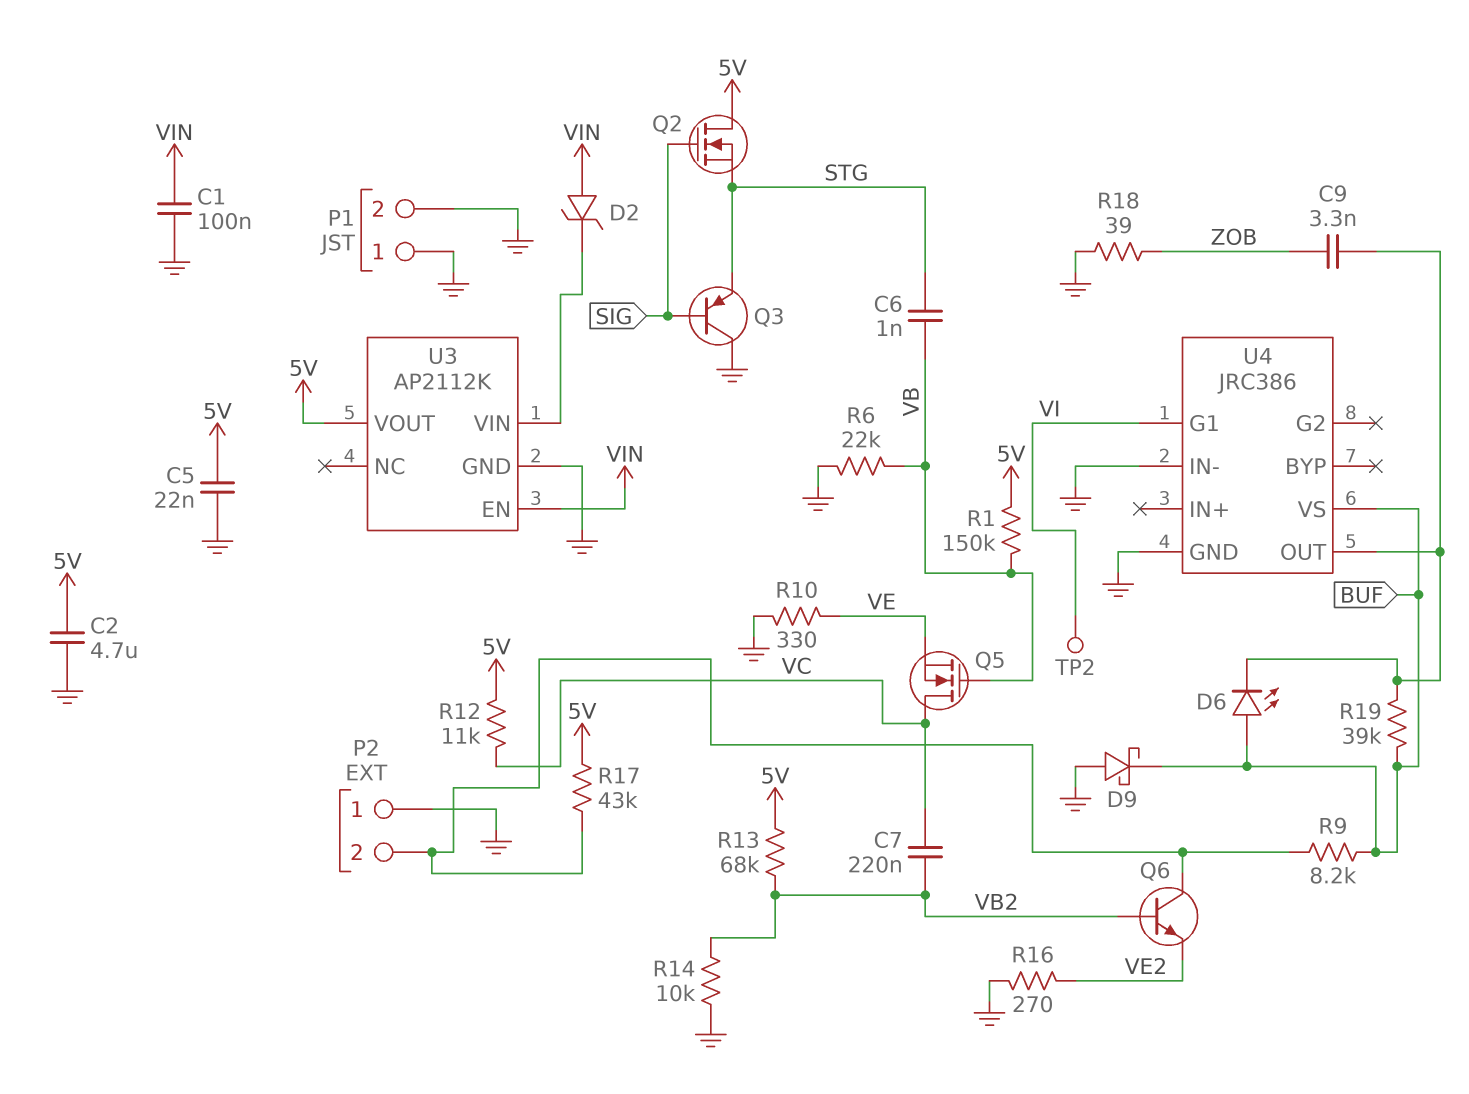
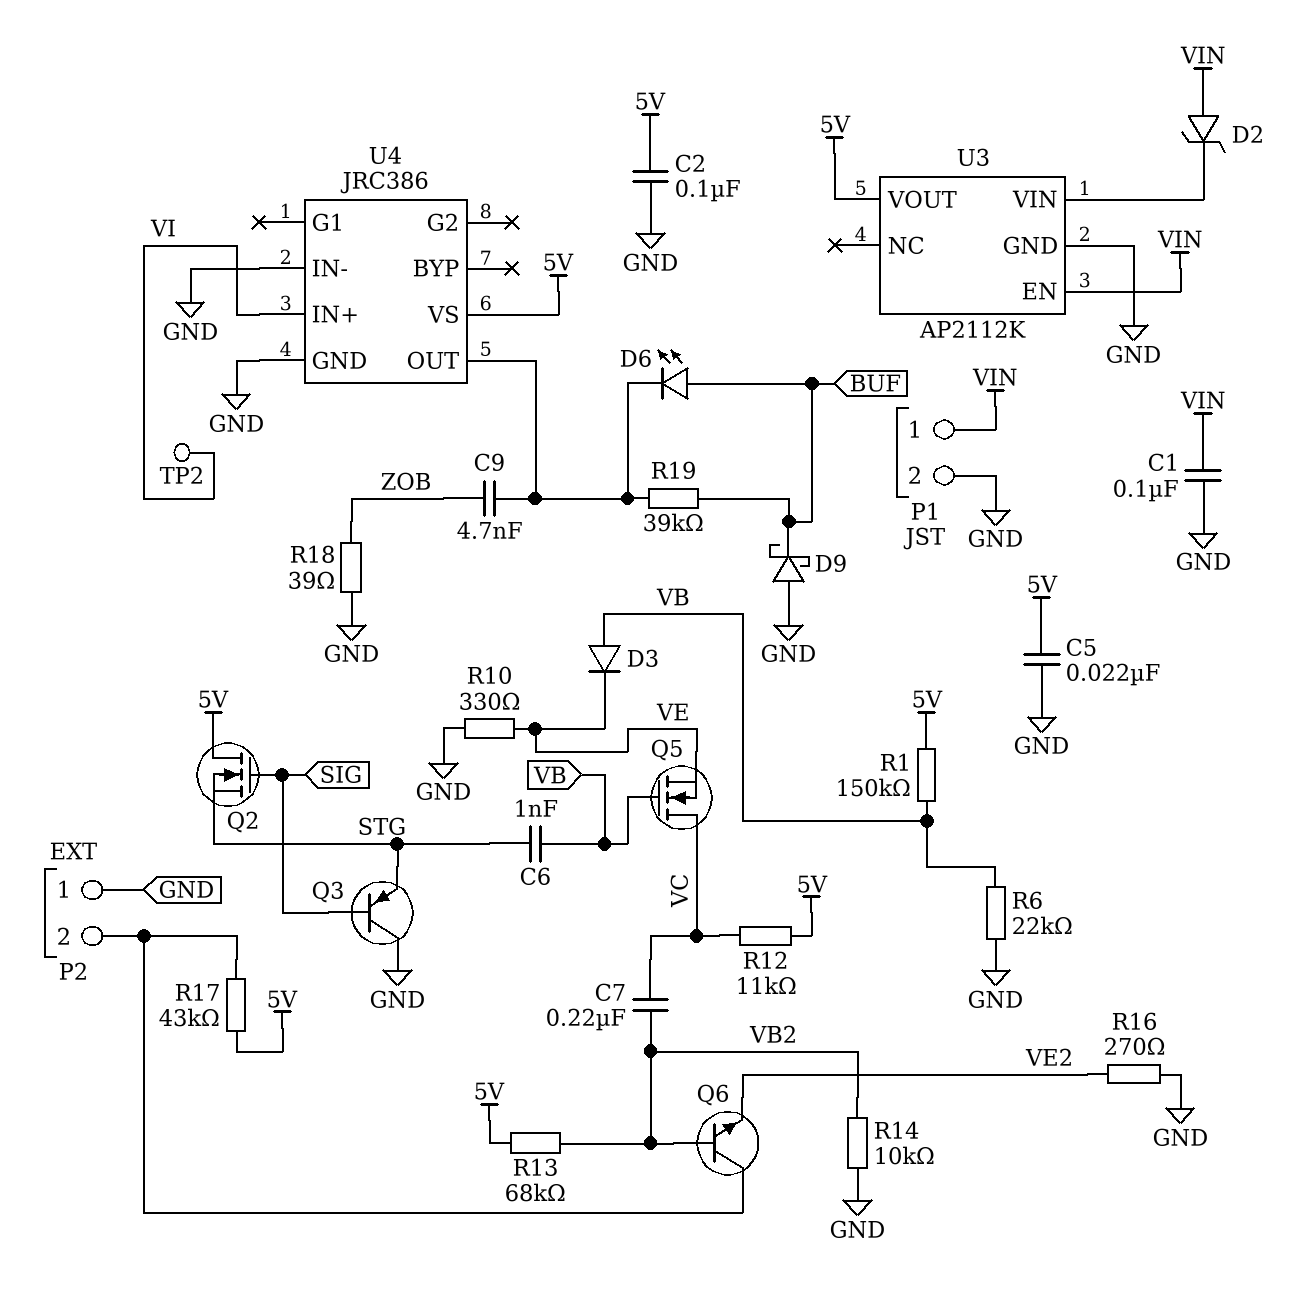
C2: 4.7uF (5V, GND) -> 100nF (5V, GND)
C9: 3.3nF (U4/OUT, ZOB) -> 4.7nF (U4/OUT, ZOB)
D3: none -> diode (A VB, K VE)
P1 pin 1: GND -> VIN
R9: 8.2k (BUF, P2/2) -> none
U4 pin G1: VI -> none
U4 pin IN+: none -> VI
U4 pin VS: BUF -> 5V

